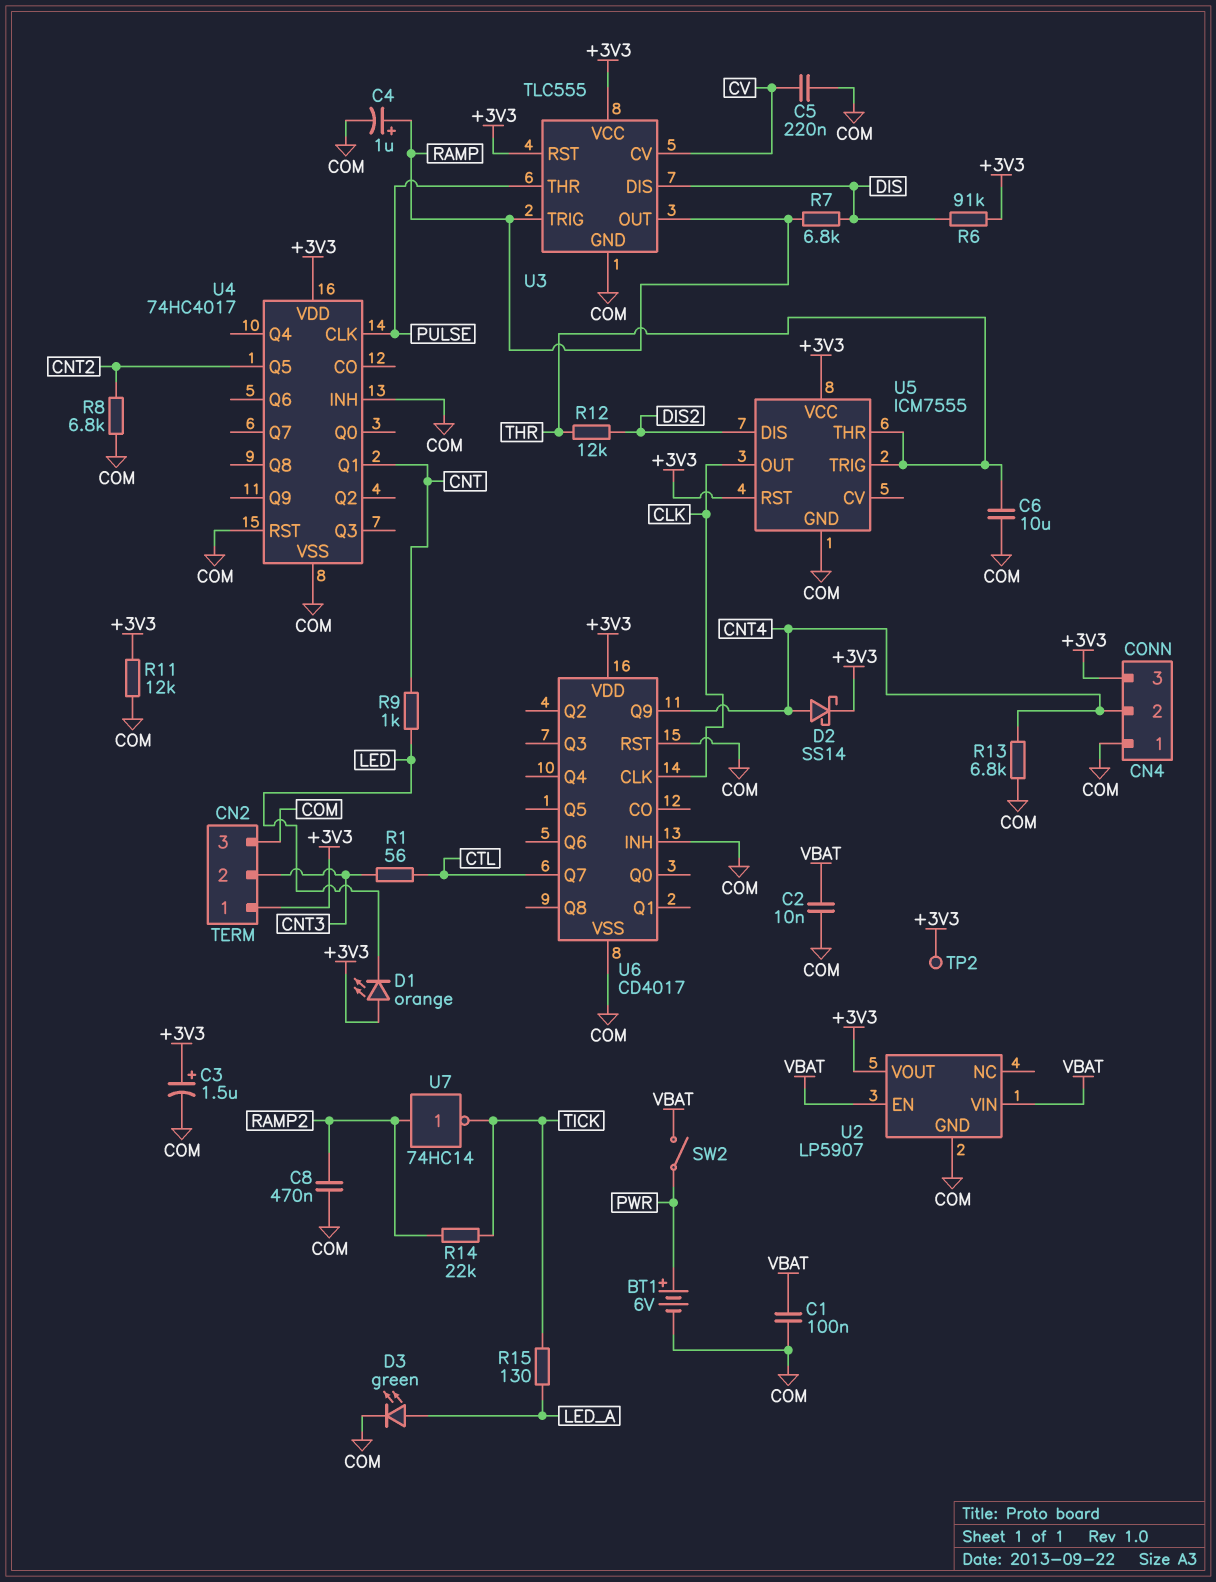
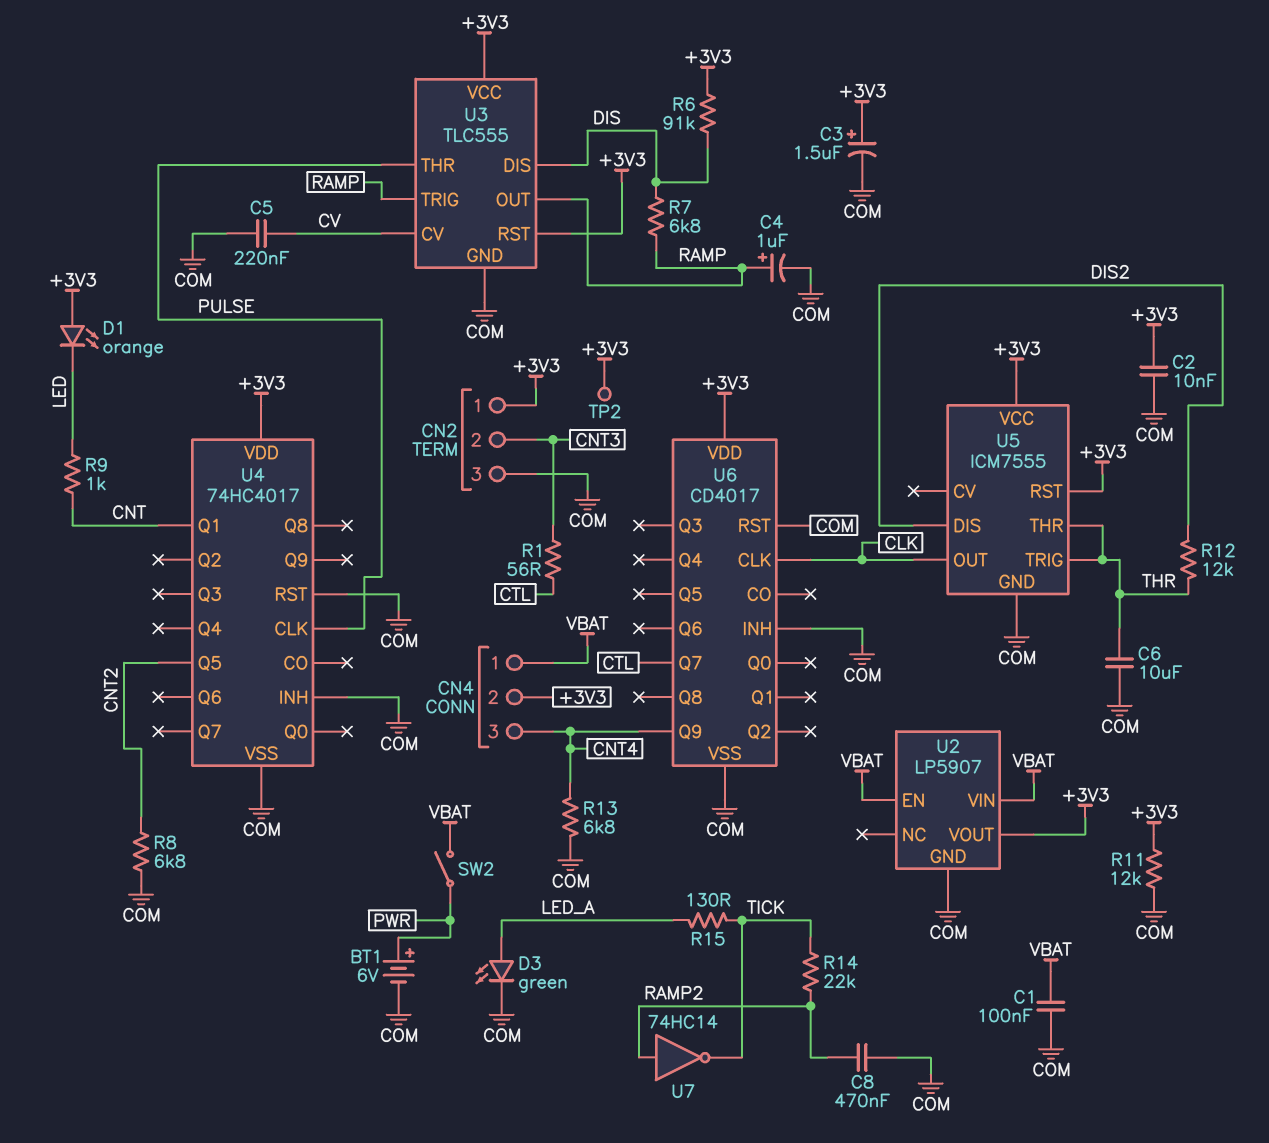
C2: 10nF (COM, VBAT) -> 10nF (+3V3, COM)
CN4 pin 1: COM -> VBAT
CN4 pin 2: CNT4 -> +3V3
CN4 pin 3: +3V3 -> CNT4
D2: schottky SS14 (A CNT4, K +3V3) -> none

